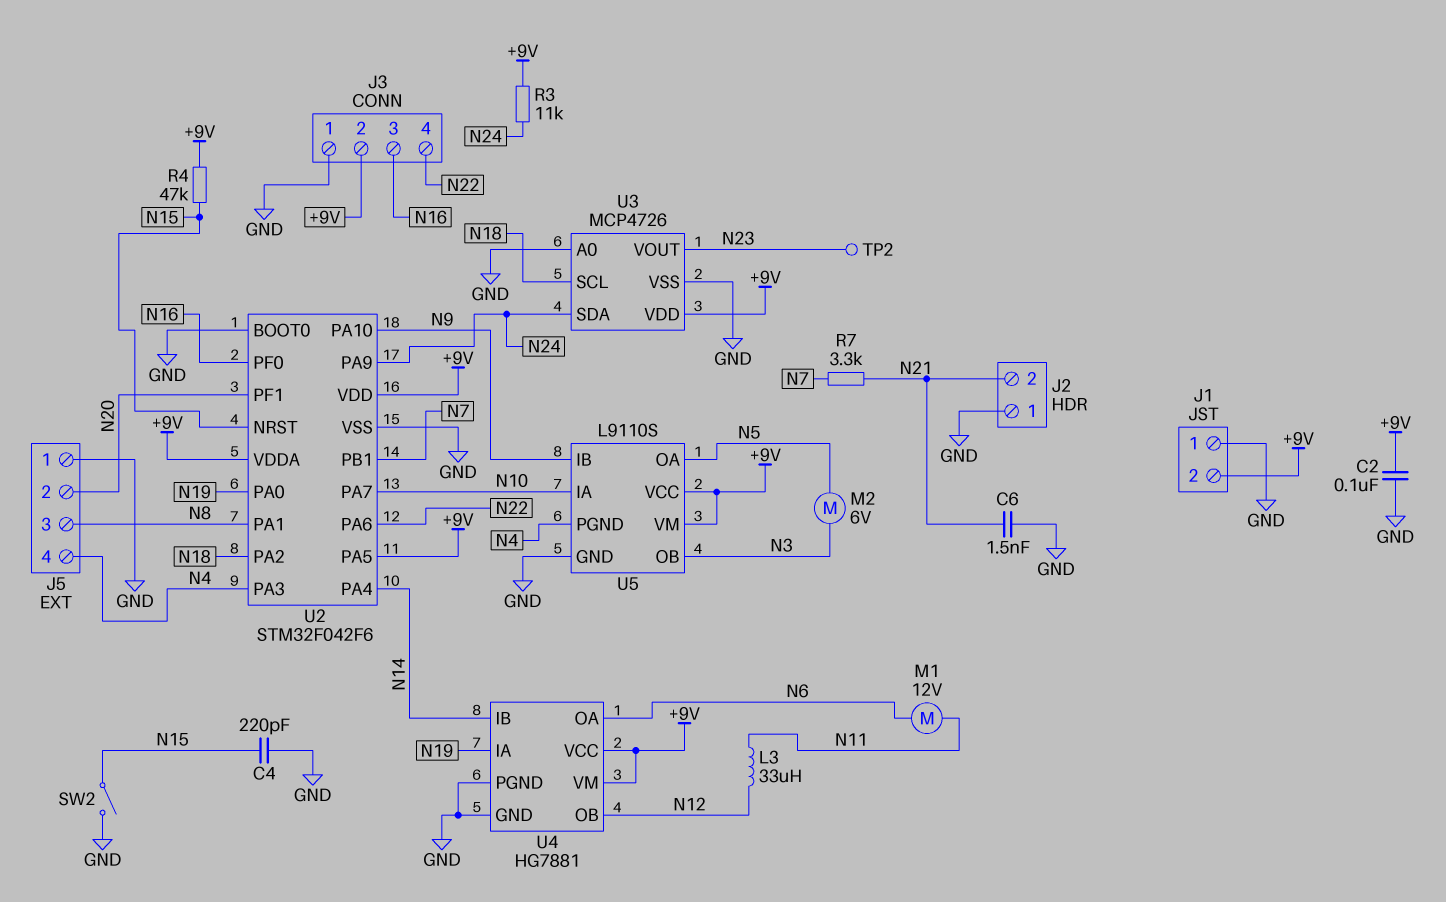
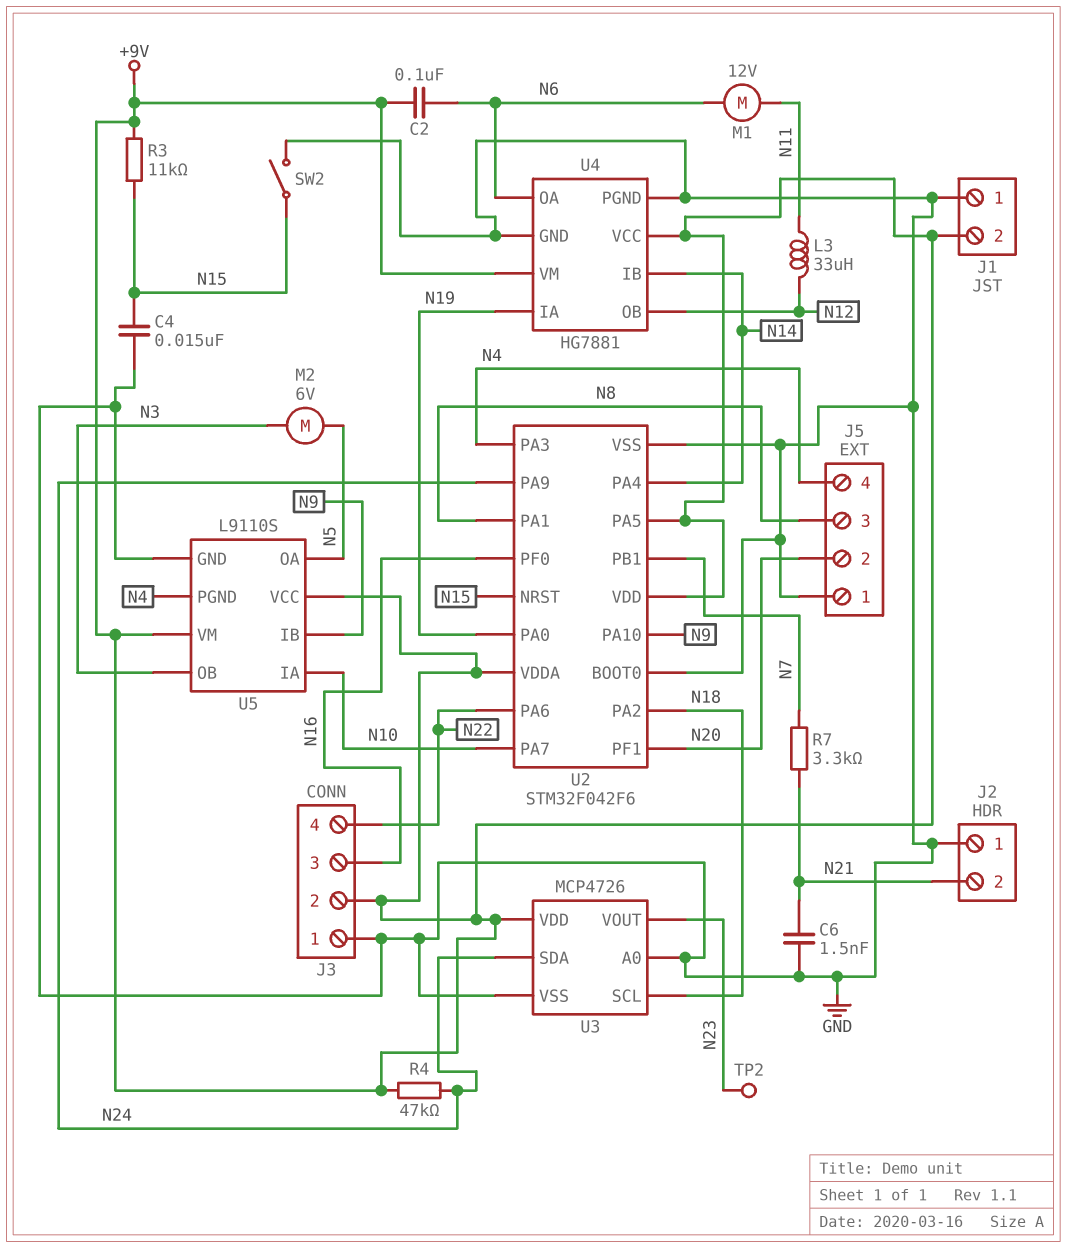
C2: 100nF (+9V, GND) -> 100nF (+9V, N6)
C4: 220pF (GND, N15) -> 15nF (GND, N15)
R3: 11k (+9V, N24) -> 11k (+9V, N15)
R4: 47k (+9V, N15) -> 47k (+9V, N24)

